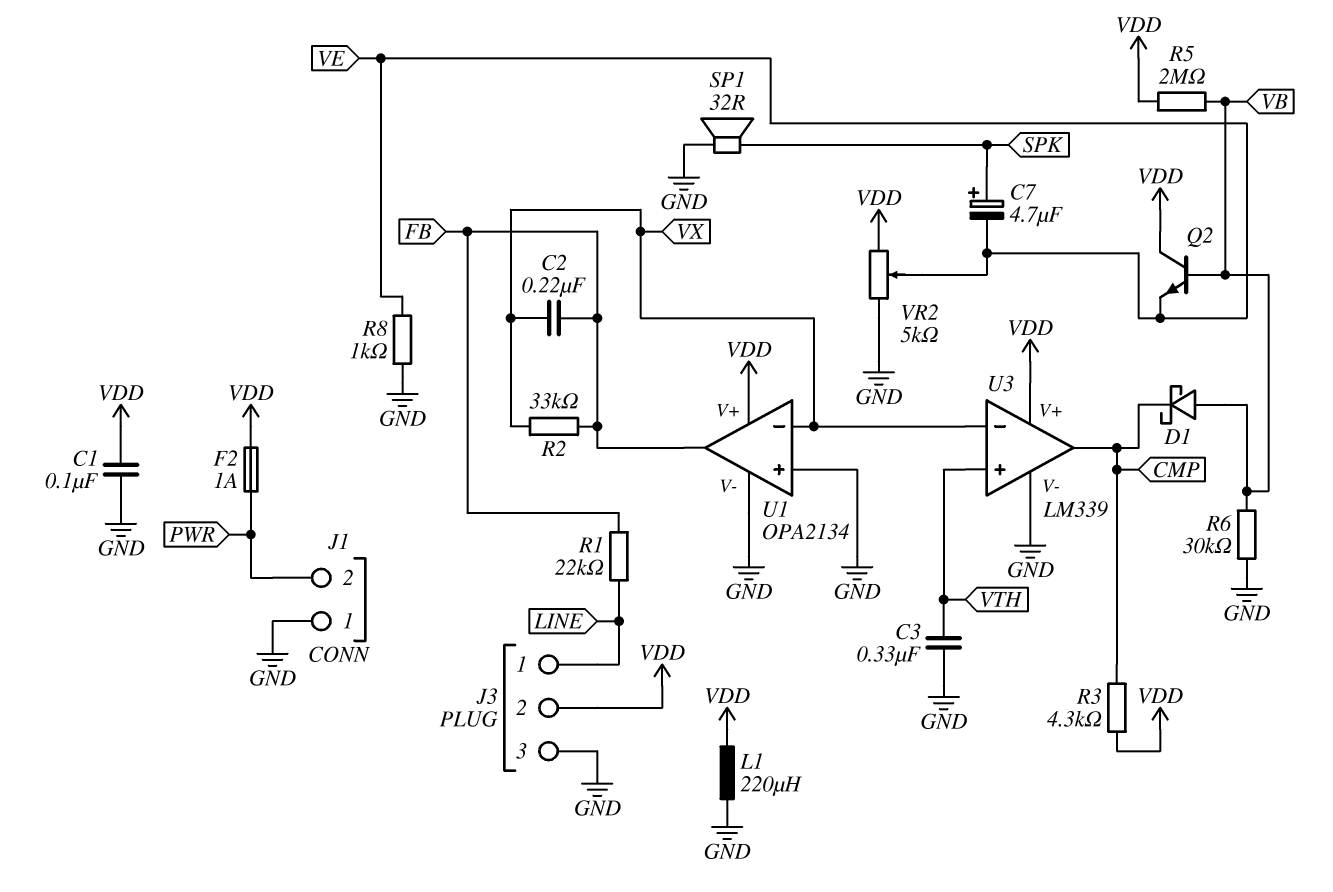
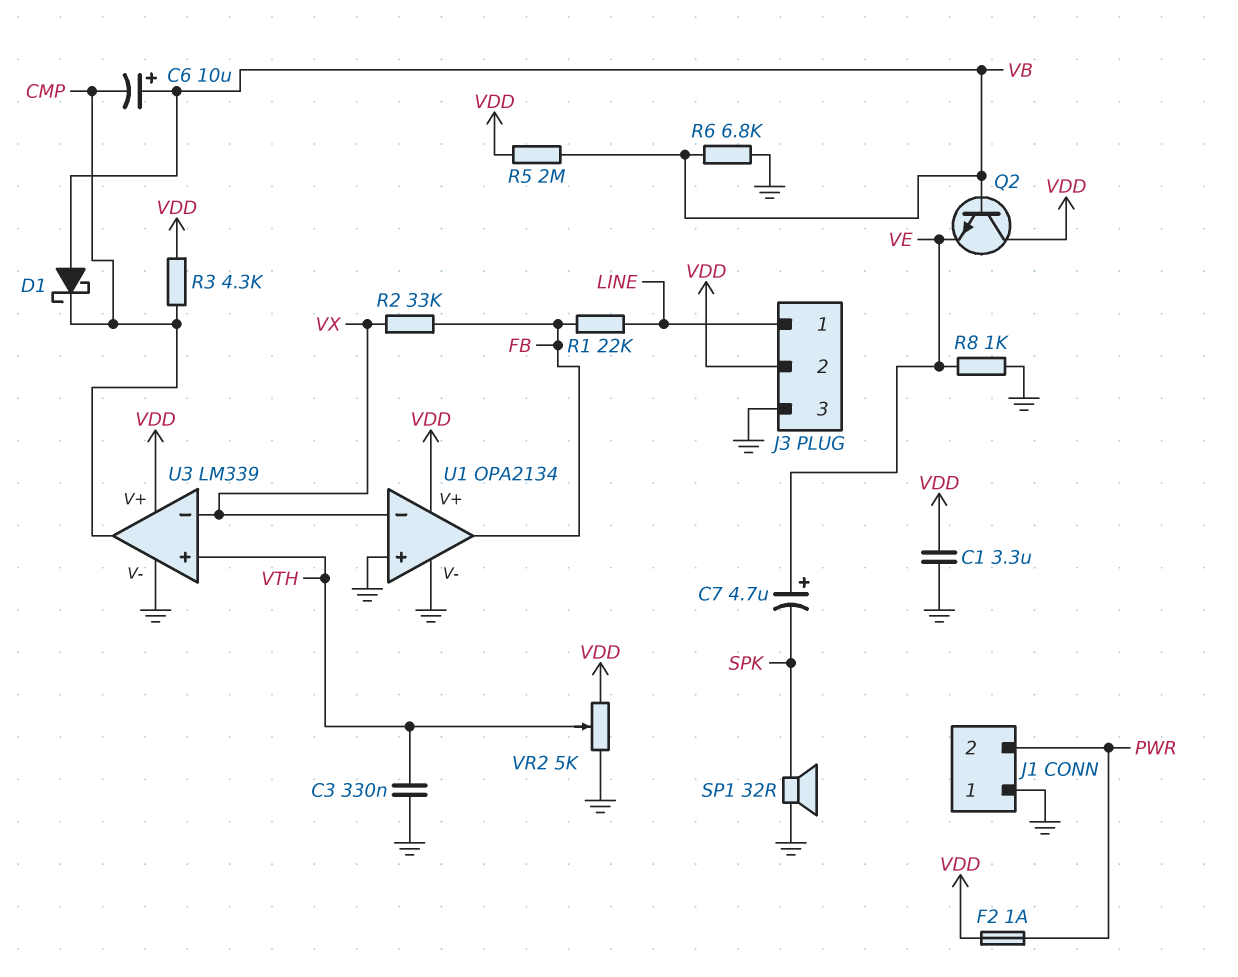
C1: 100nF (GND, VDD) -> 3.3uF (GND, VDD)
C2: 220nF (FB, VX) -> none
C6: none -> 10uF (plus VB, minus CMP)
C7: 4.7uF (plus SPK, minus VE) -> 4.7uF (plus VE, minus SPK)
L1: 220uH (GND, VDD) -> none
R6: 30k (GND, VB) -> 6.8k (GND, VB)
VR2: 5k (GND, VDD, wiper VE) -> 5k (GND, VDD, wiper VTH)

